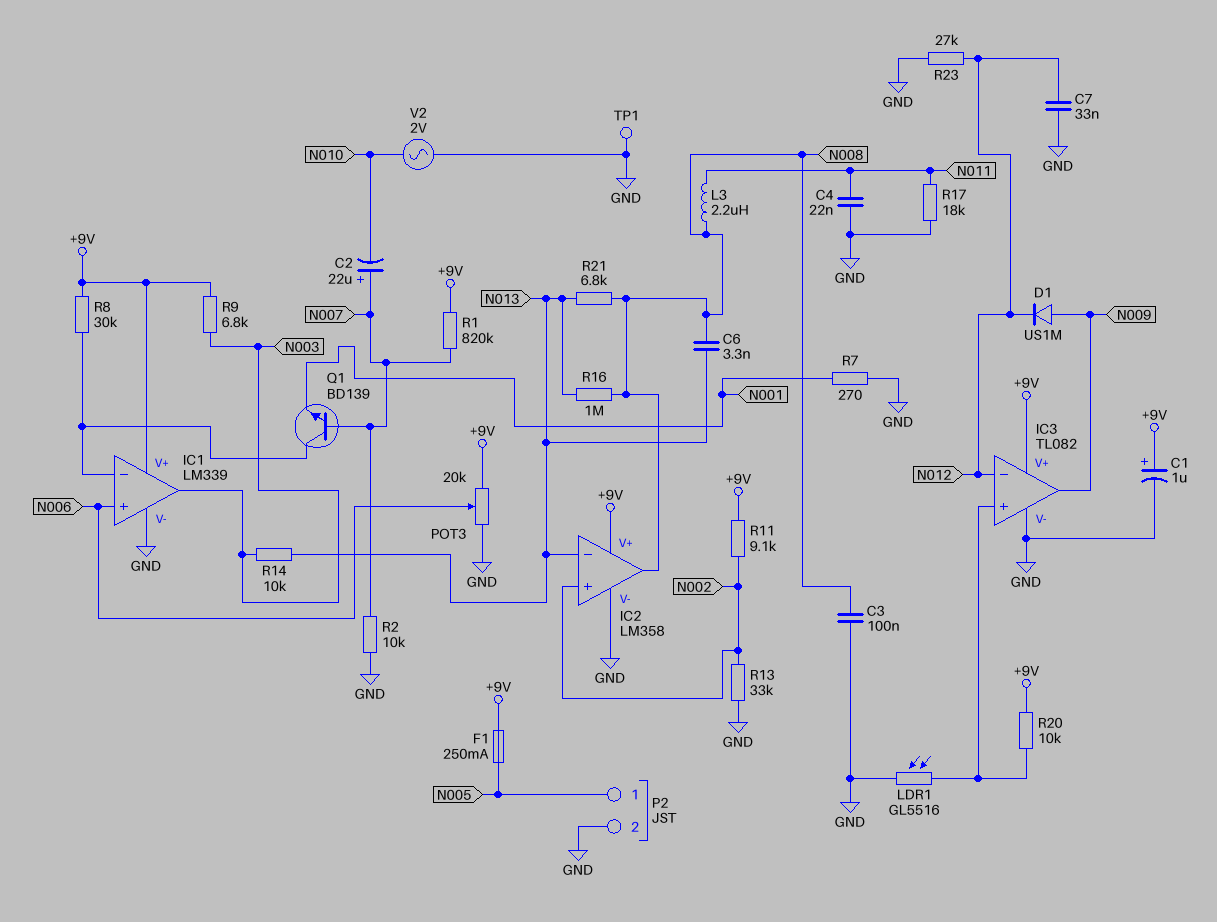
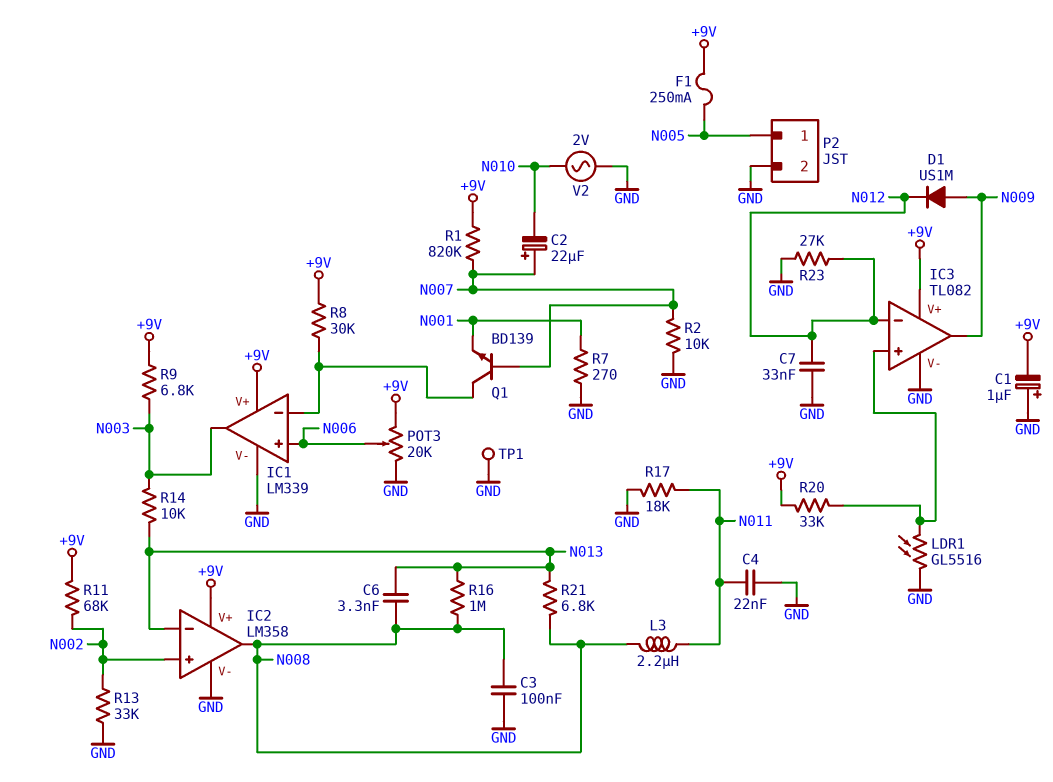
C1: 1uF (plus +9V, minus GND) -> 1uF (plus GND, minus +9V)
R11: 9.1k (+9V, N002) -> 68k (+9V, N002)
R20: 10k (+9V, IC3/in+) -> 33k (+9V, IC3/in+)

